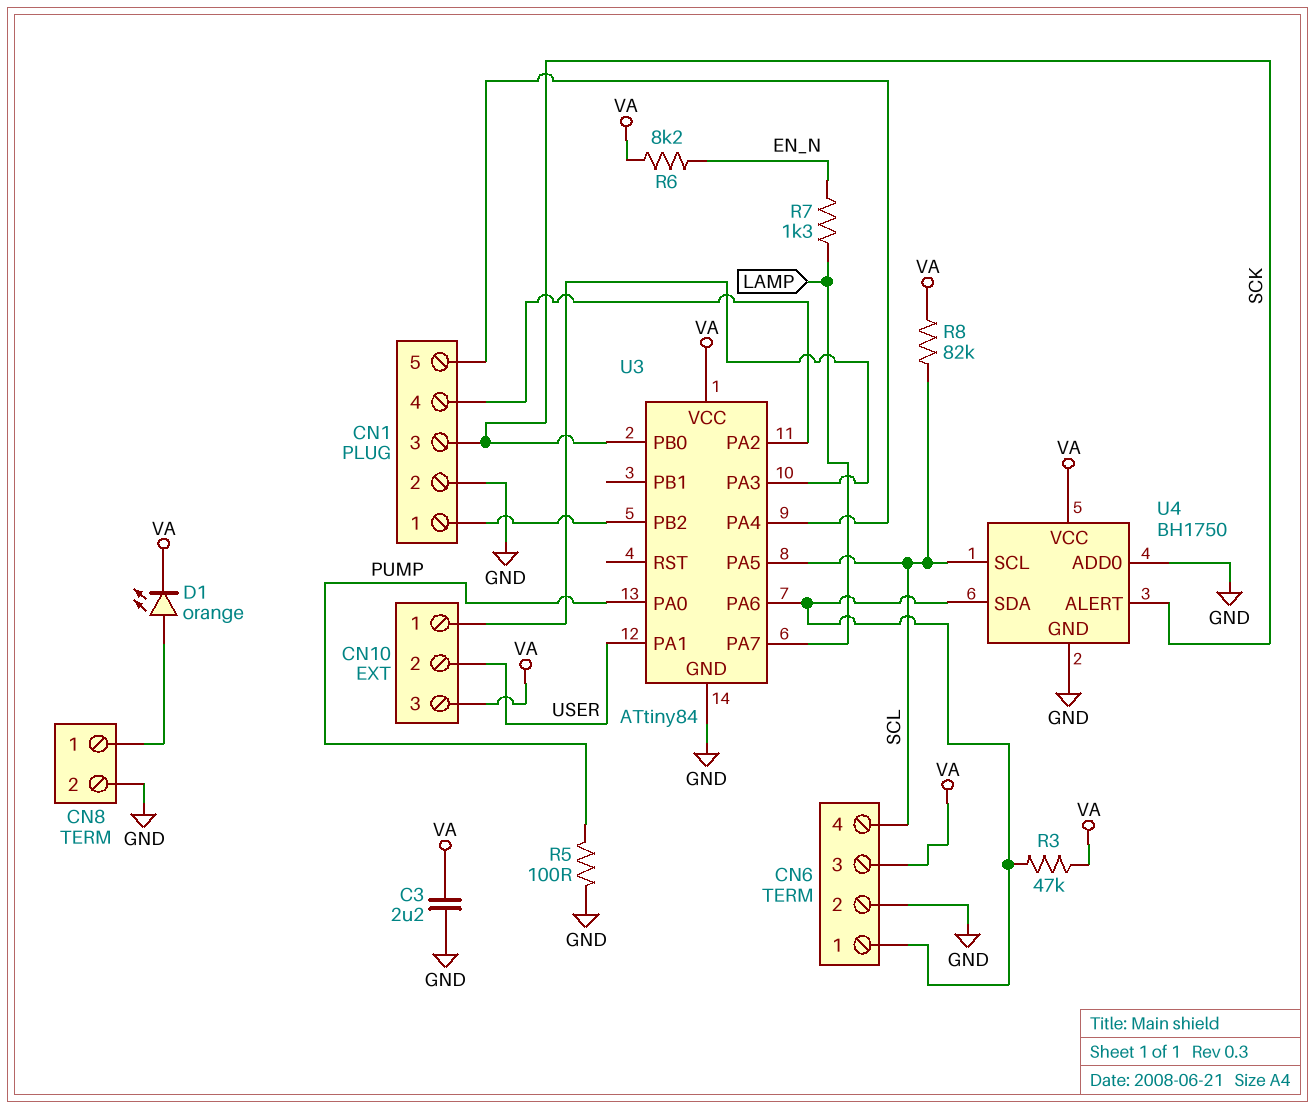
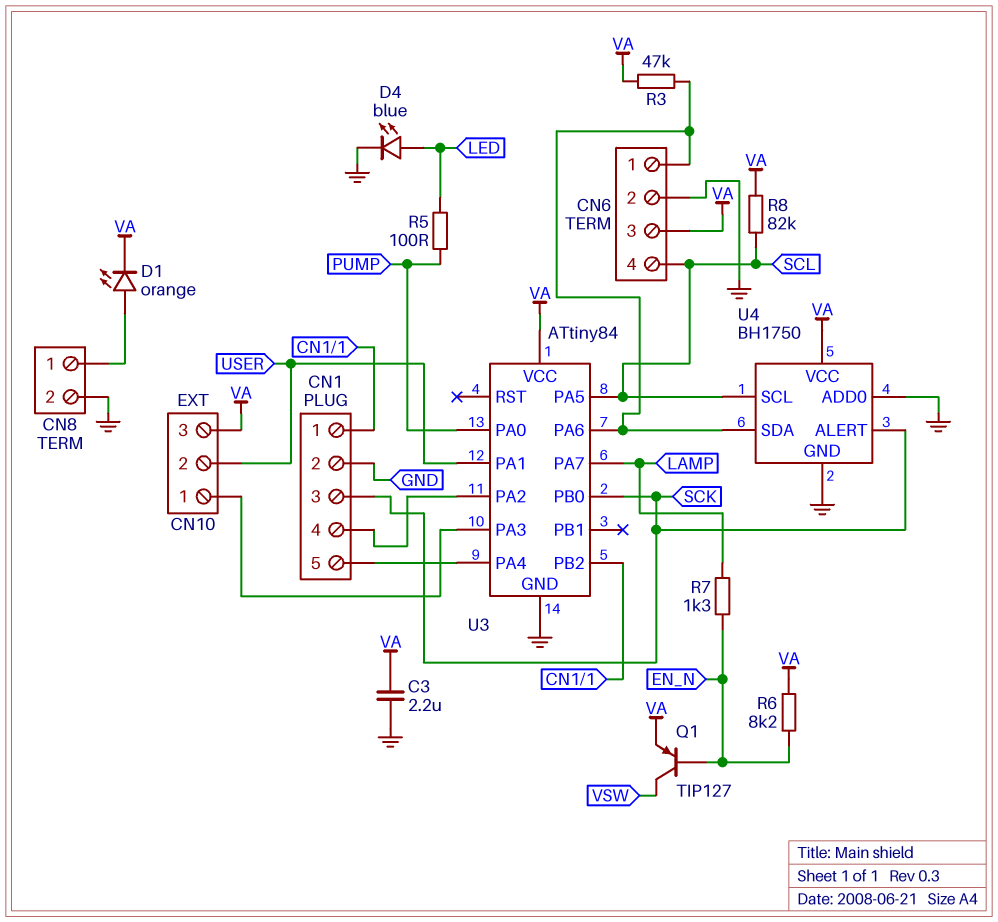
D4: none -> LED blue (A LED, K GND)
Q1: none -> PNP TIP127 (B EN_N, C VSW, E VA)
R5: 100 (GND, PUMP) -> 100 (LED, PUMP)

